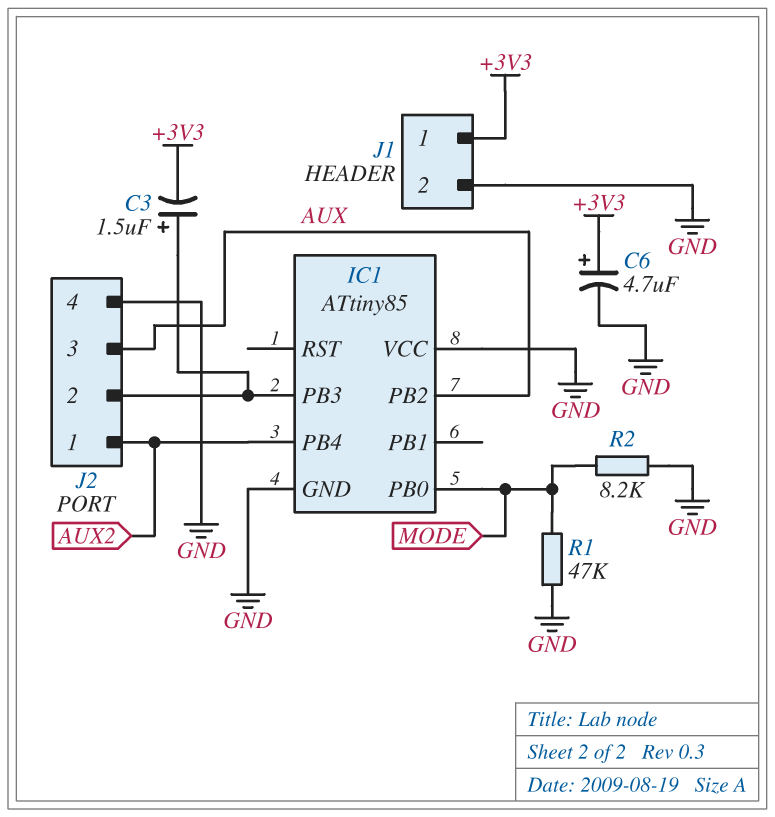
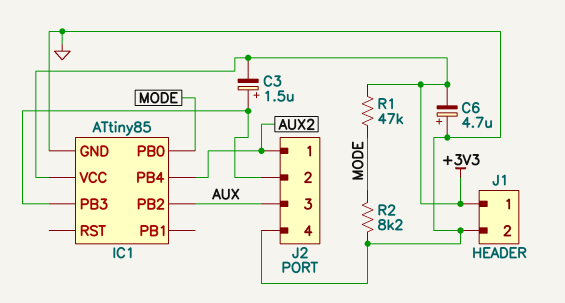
C6: 4.7uF (plus +3V3, minus GND) -> 4.7uF (plus GND, minus +3V3)
IC1 pin VCC: GND -> +3V3
R1: 47k (GND, MODE) -> 47k (+3V3, MODE)

